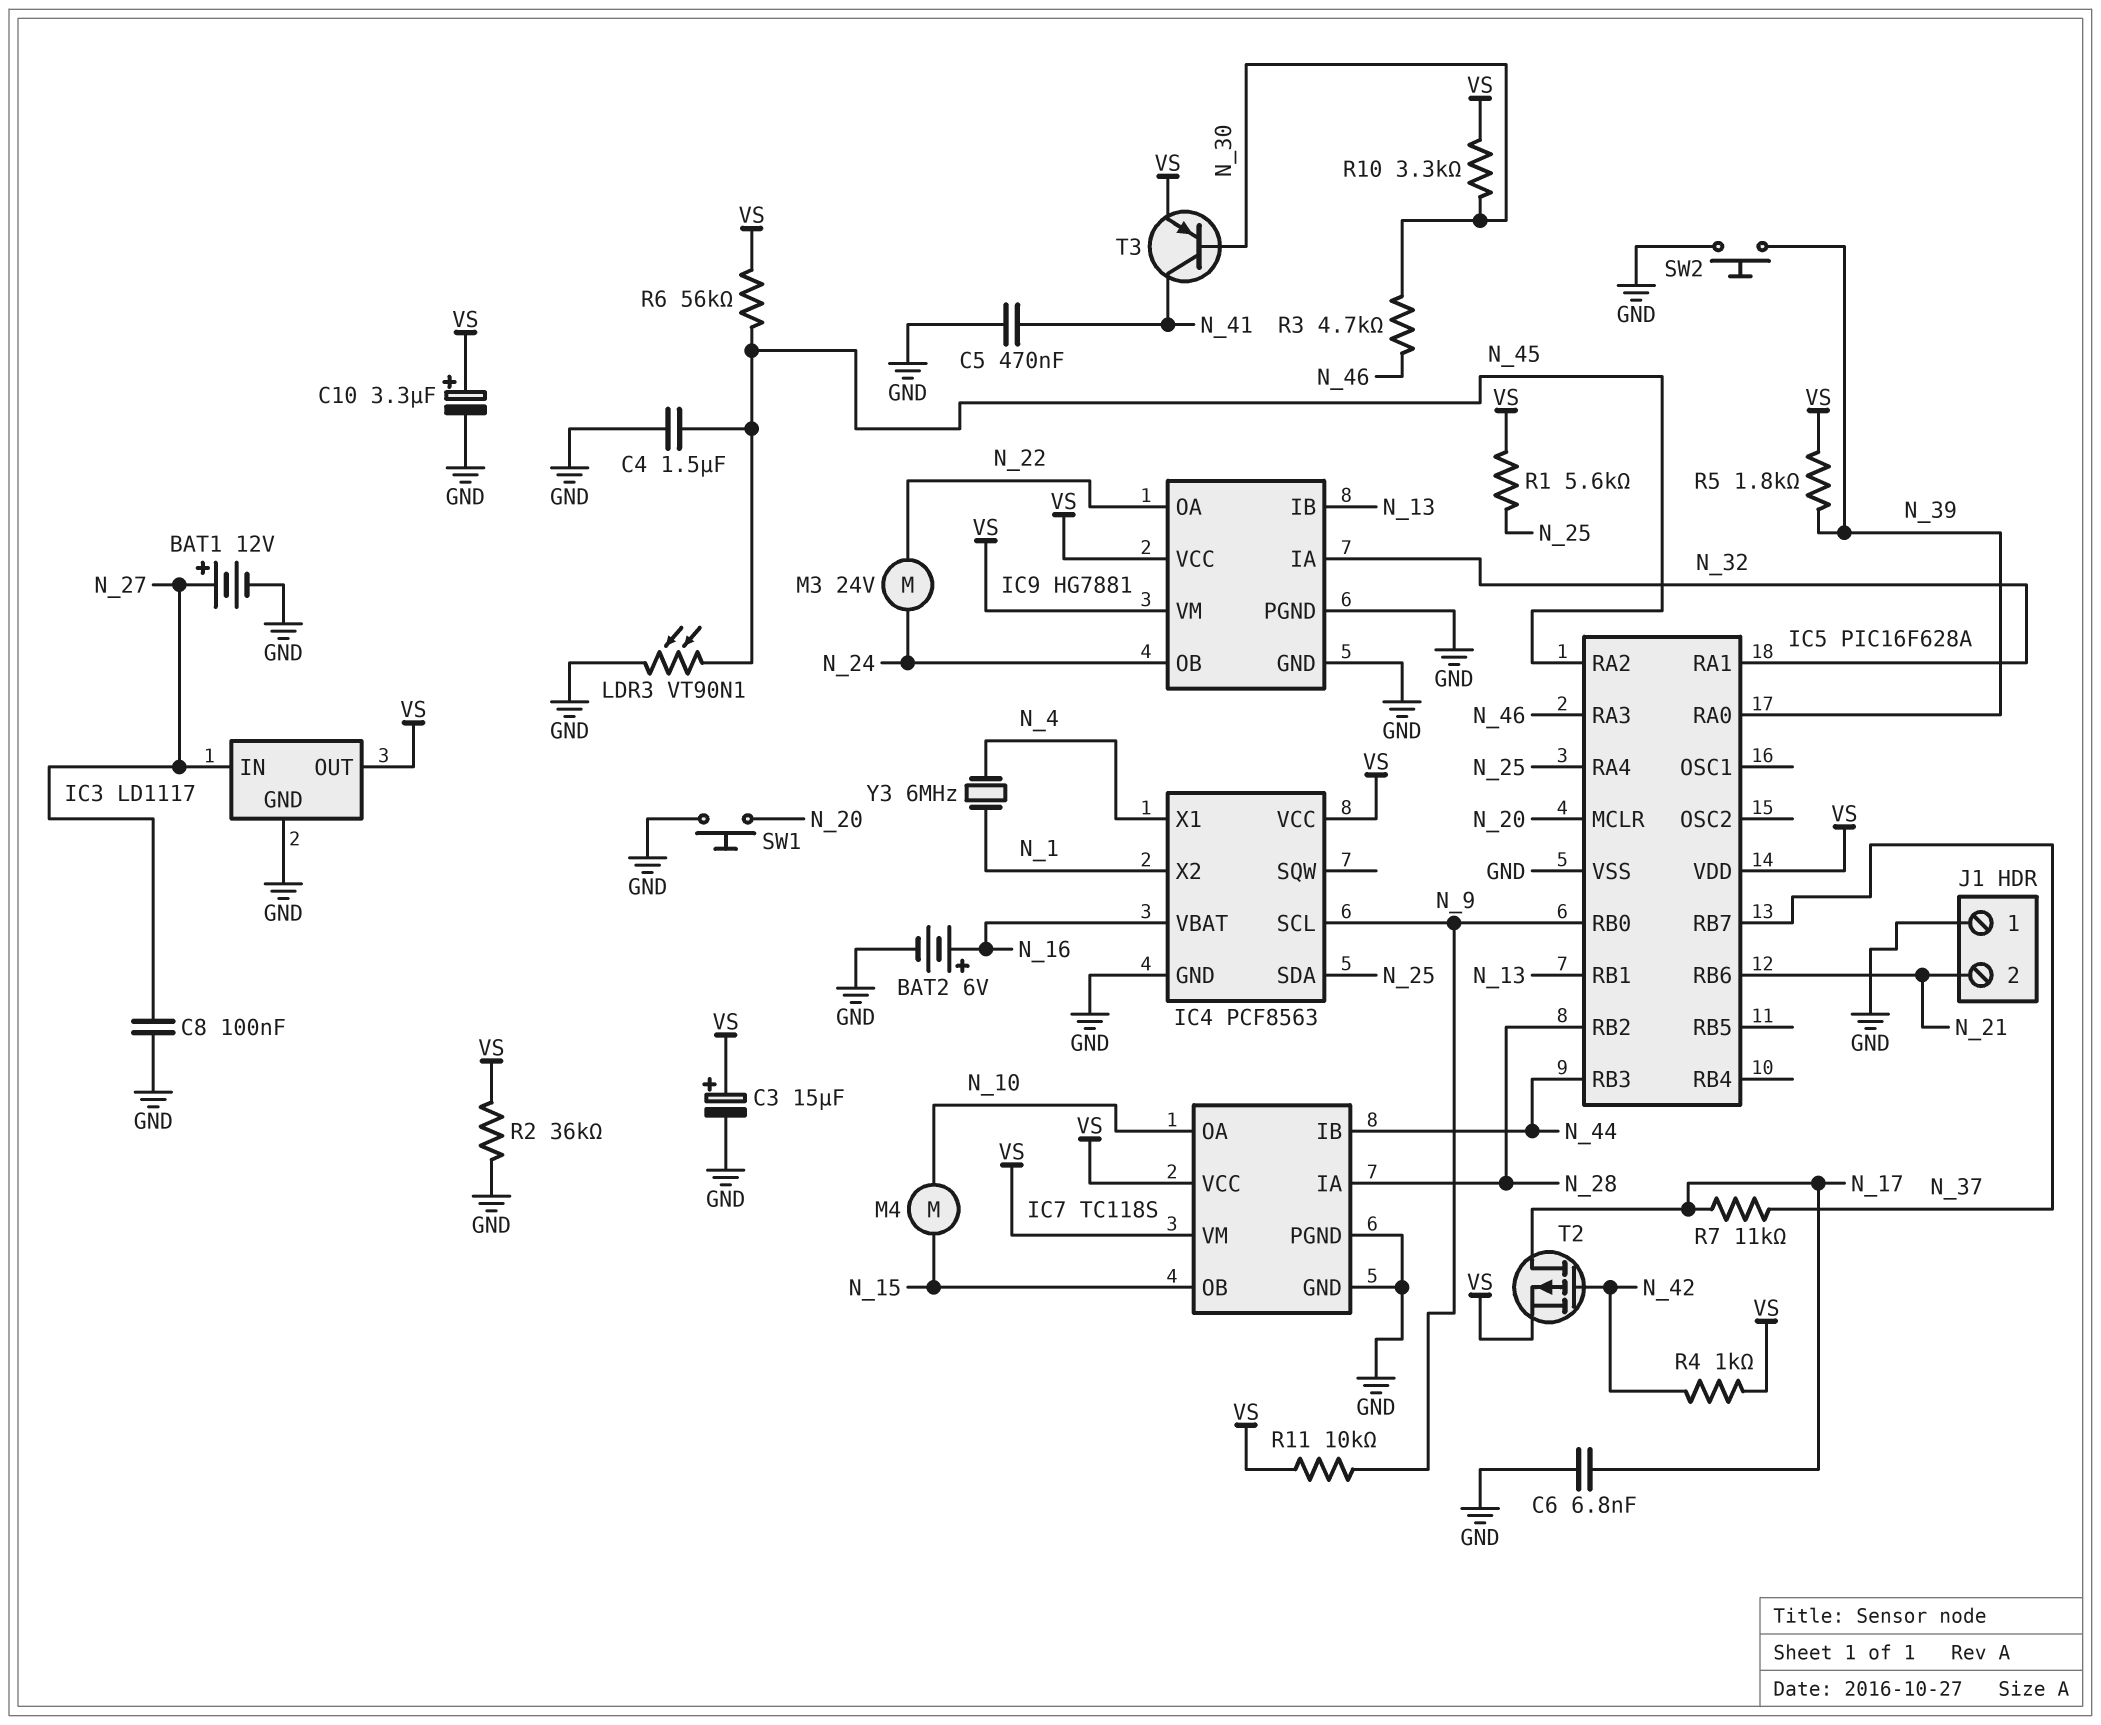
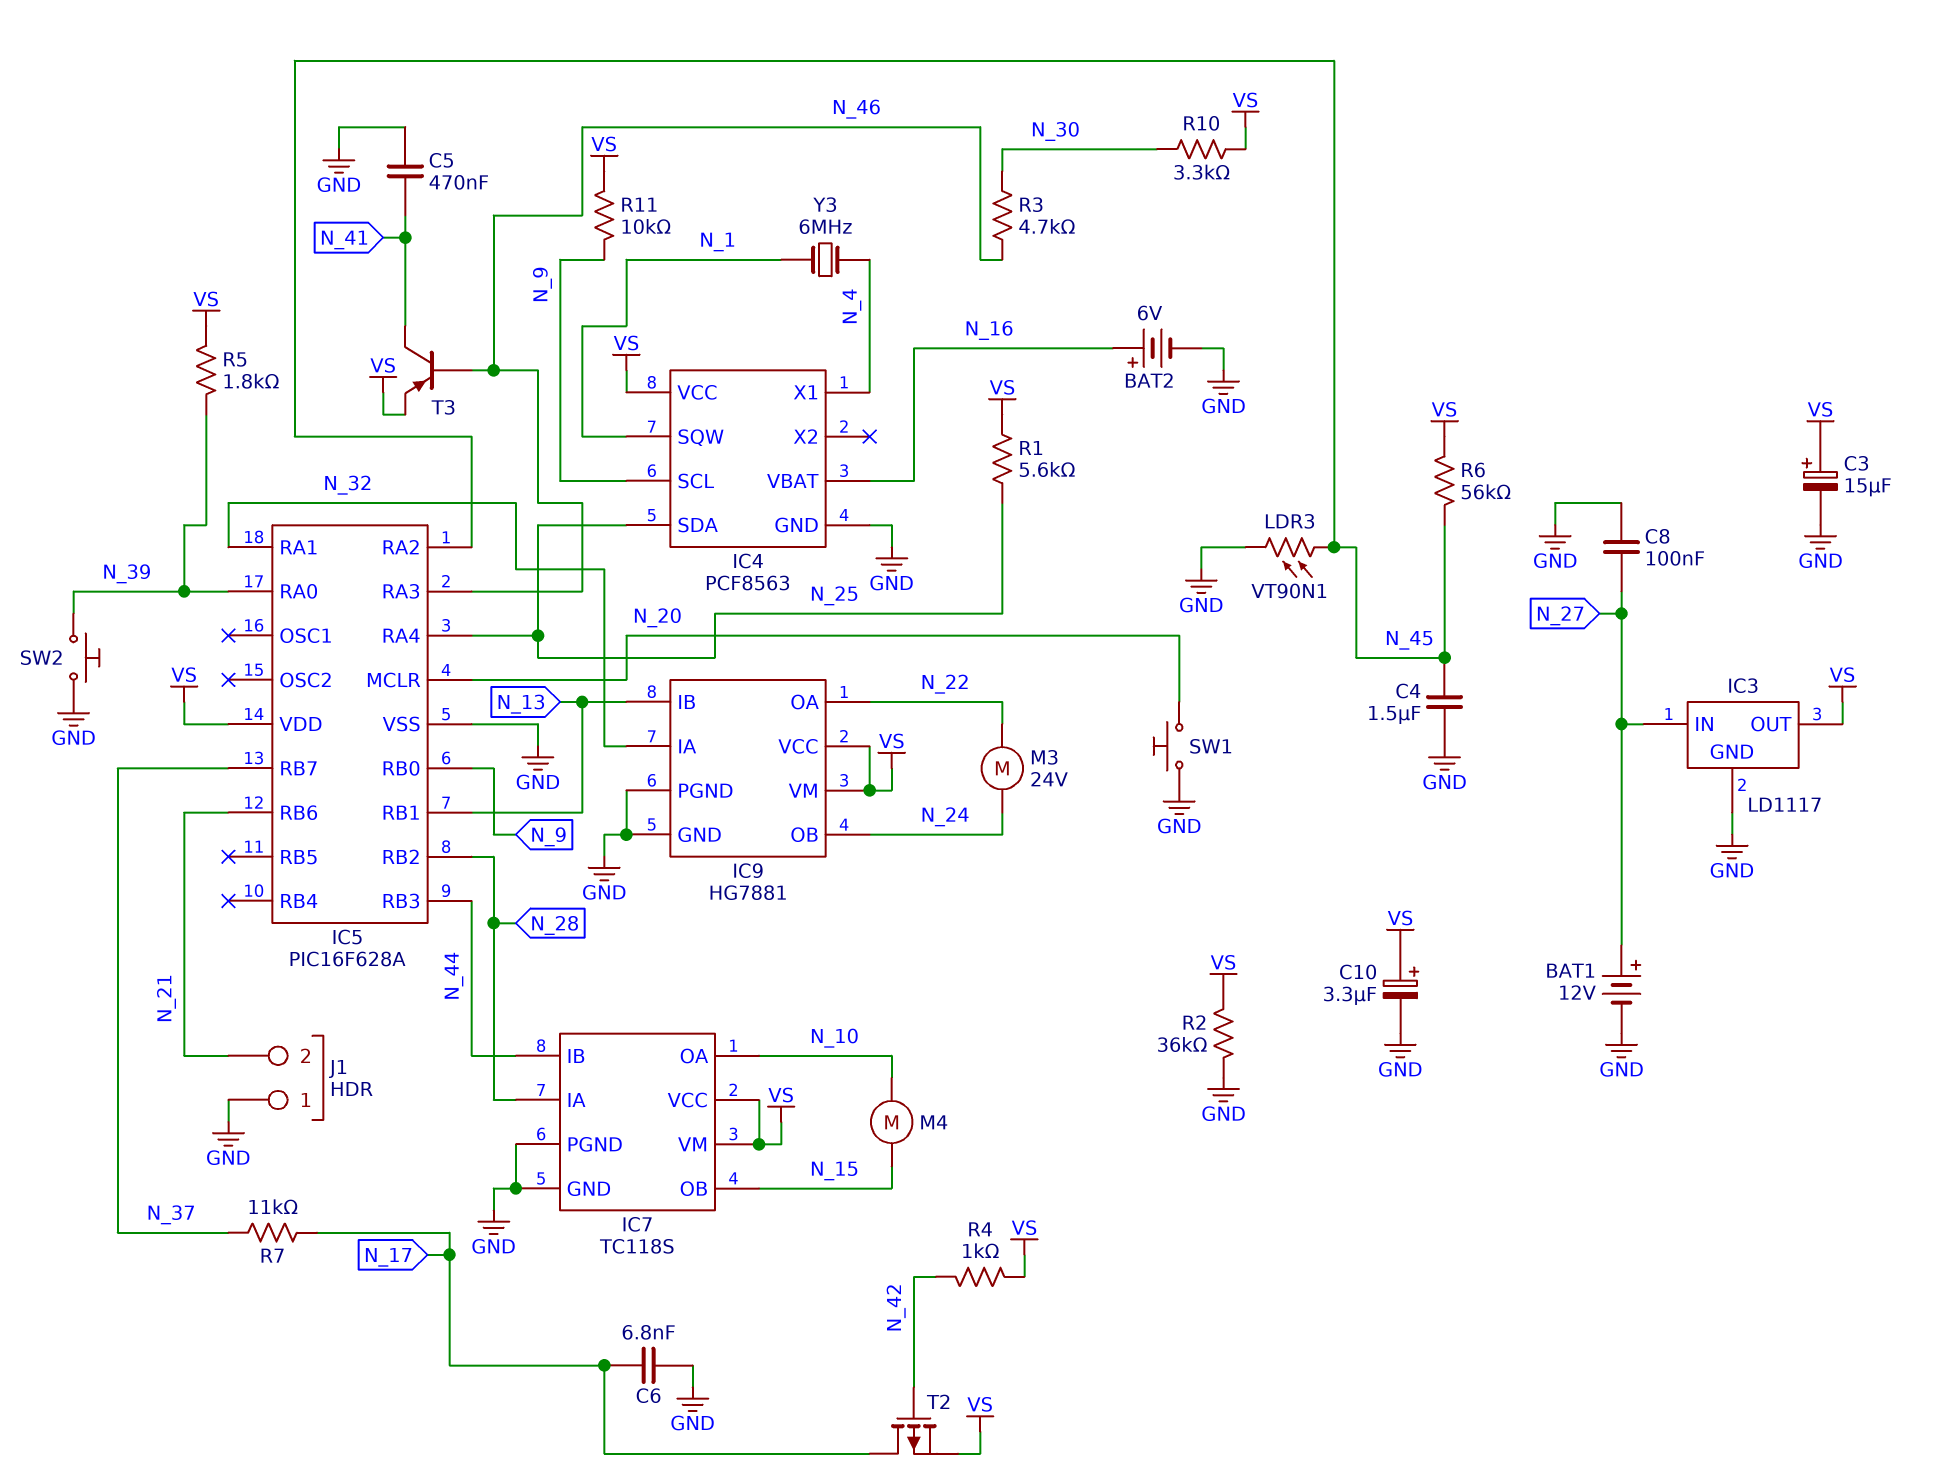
IC4 pin SQW: none -> N_1
IC4 pin X2: N_1 -> none
T3: PNP (B N_30, C N_41, E VS) -> PNP (B N_46, C N_41, E VS)

